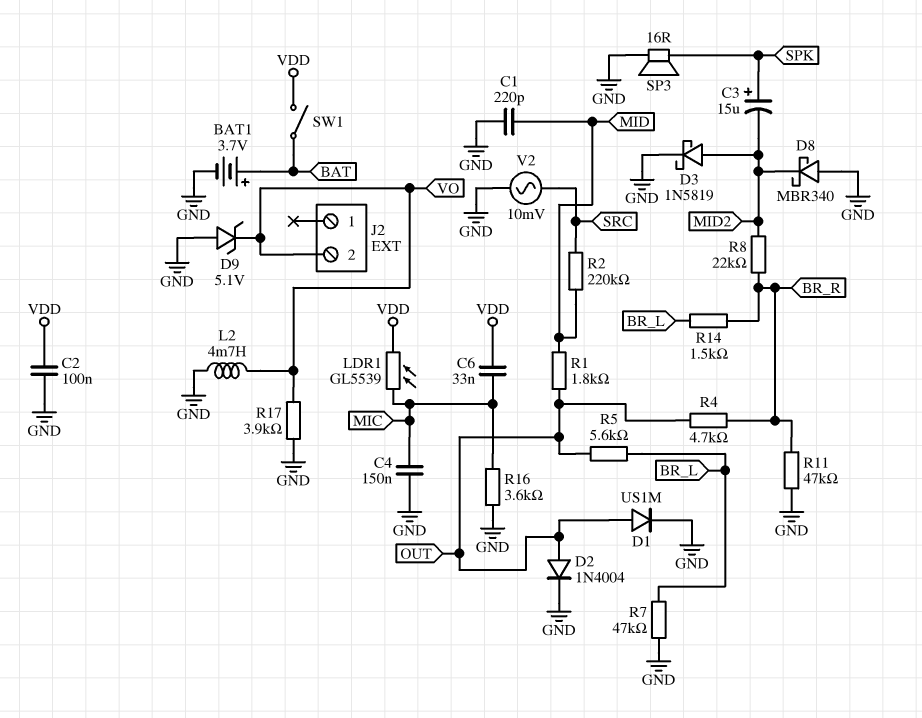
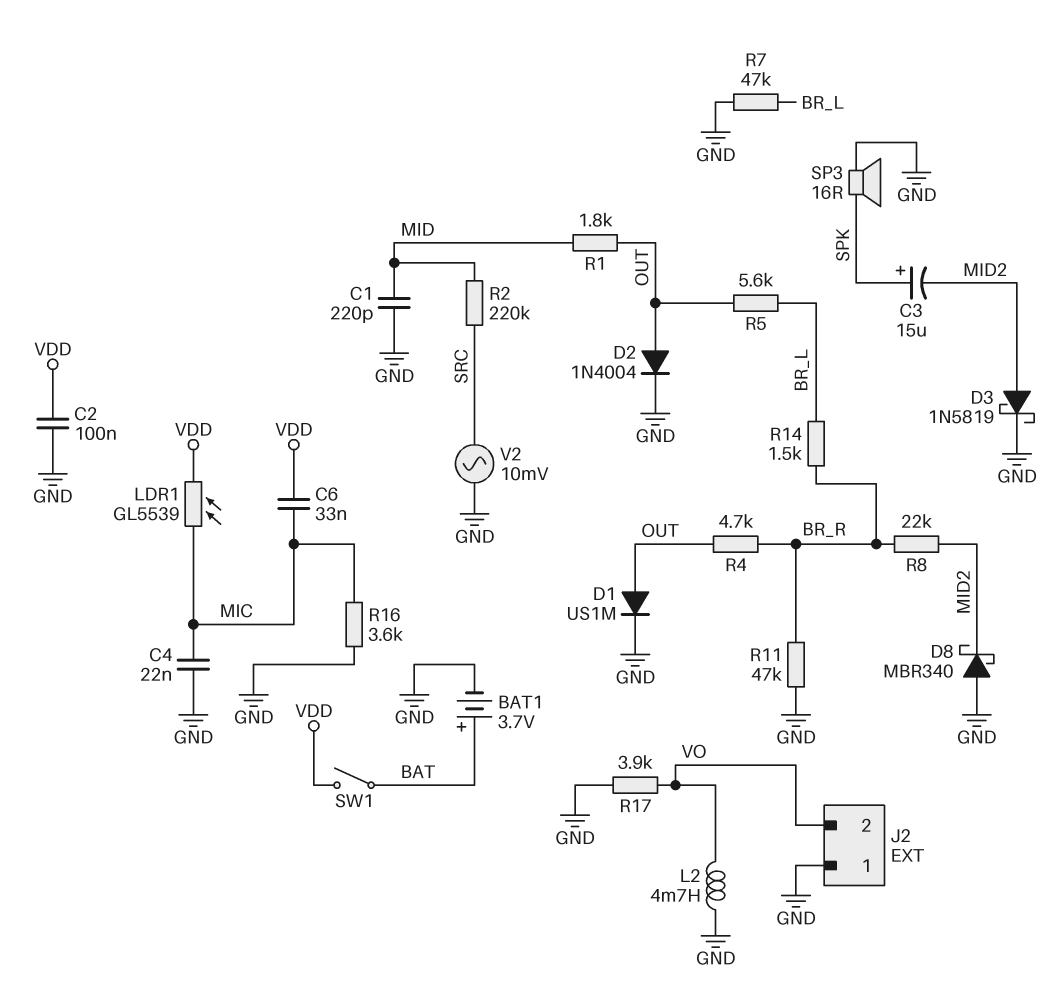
C4: 150nF (GND, MIC) -> 22nF (GND, MIC)
D9: zener 5.1V (A GND, K VO) -> none
J2 pin 1: none -> GND

